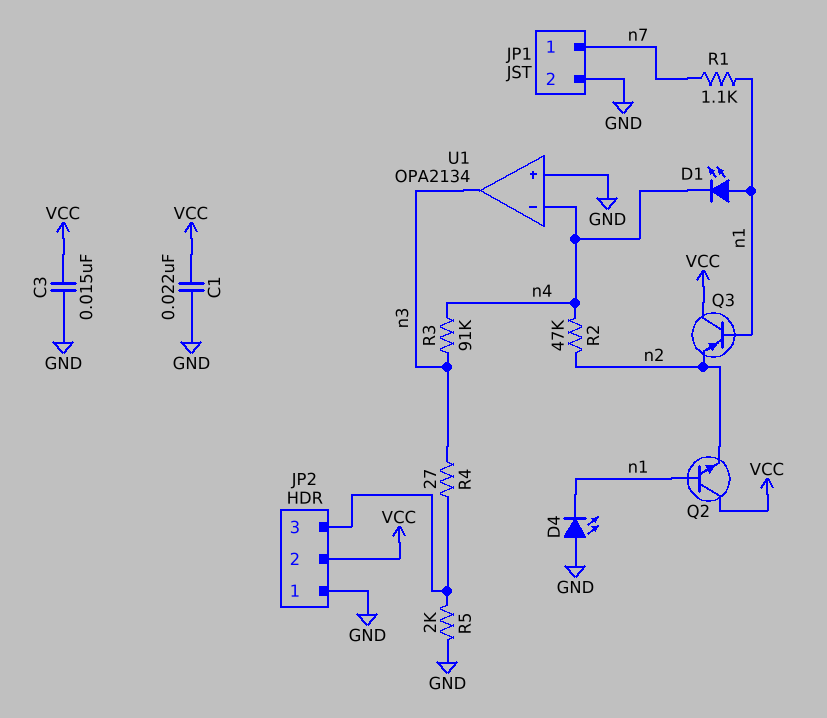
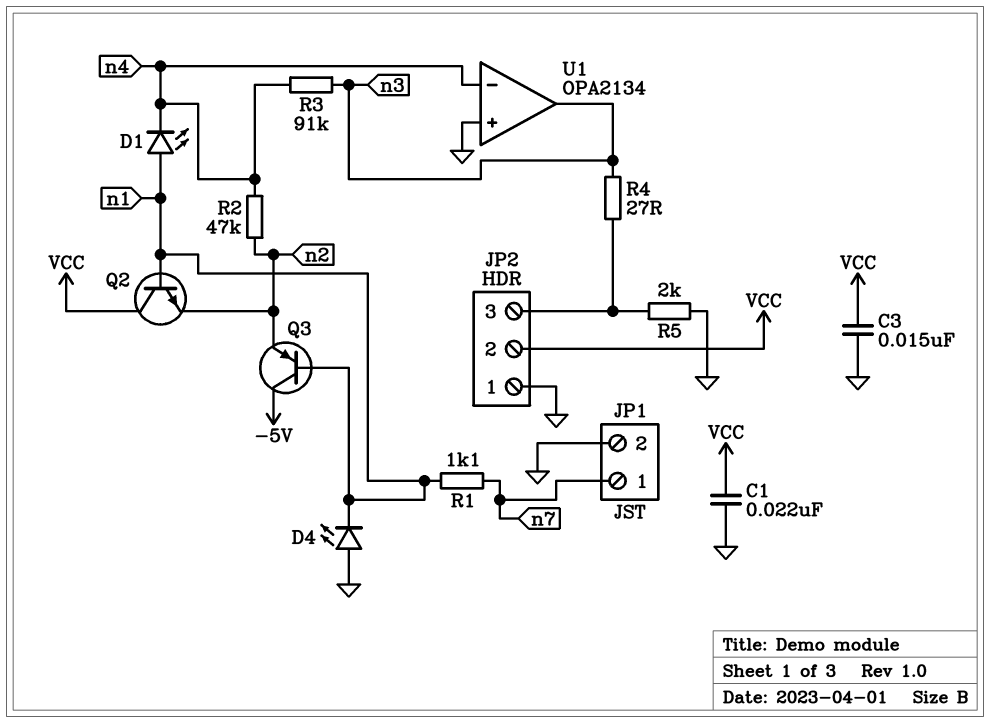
Q3: PNP (B n1, C VCC, E n2) -> PNP (B n1, C -5V, E n2)

